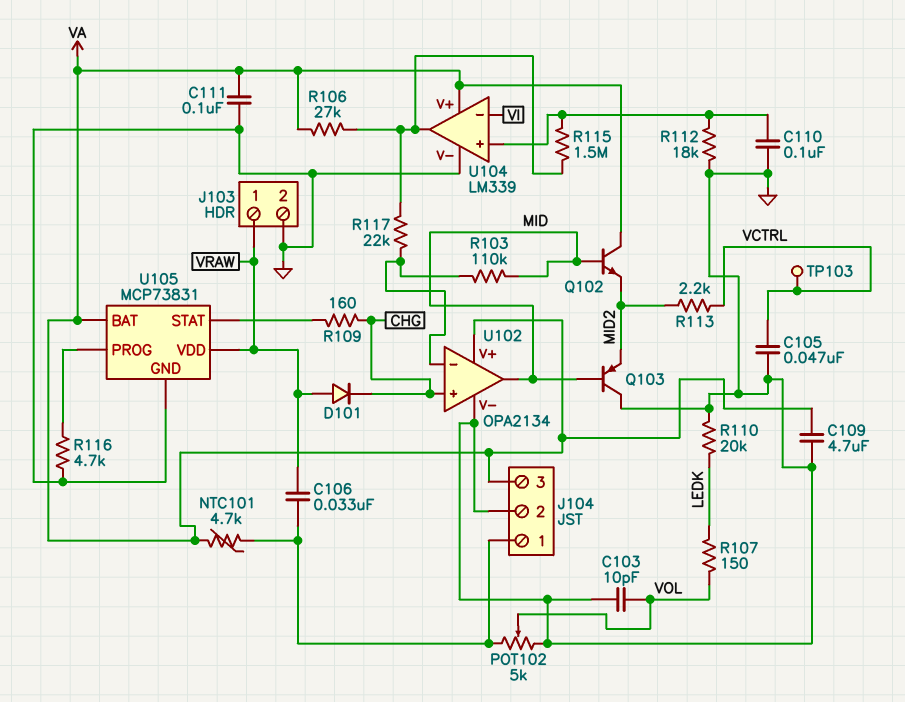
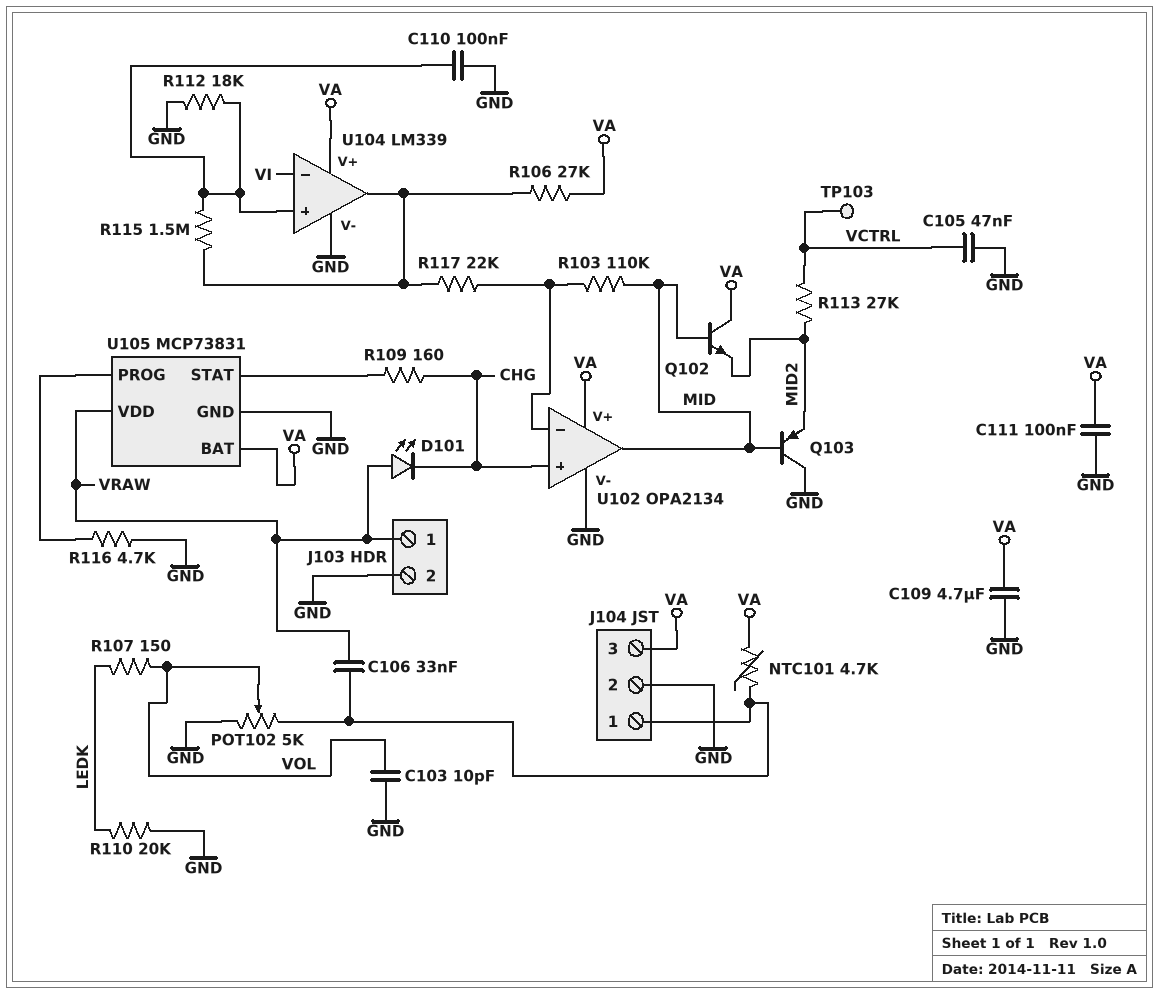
D101: diode (A VRAW, K CHG) -> LED (A VRAW, K CHG)
R113: 2.2k (MID2, VCTRL) -> 27k (MID2, VCTRL)

